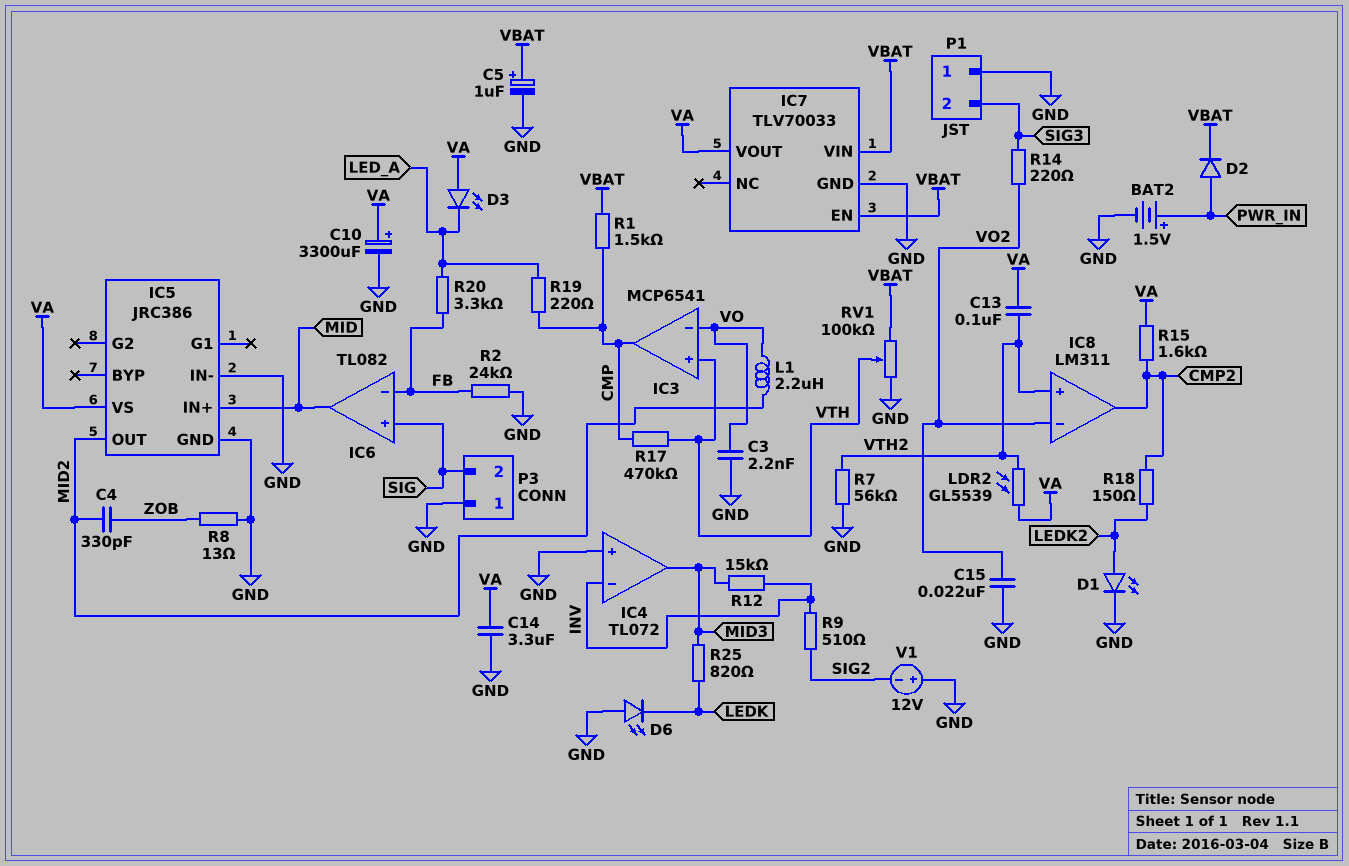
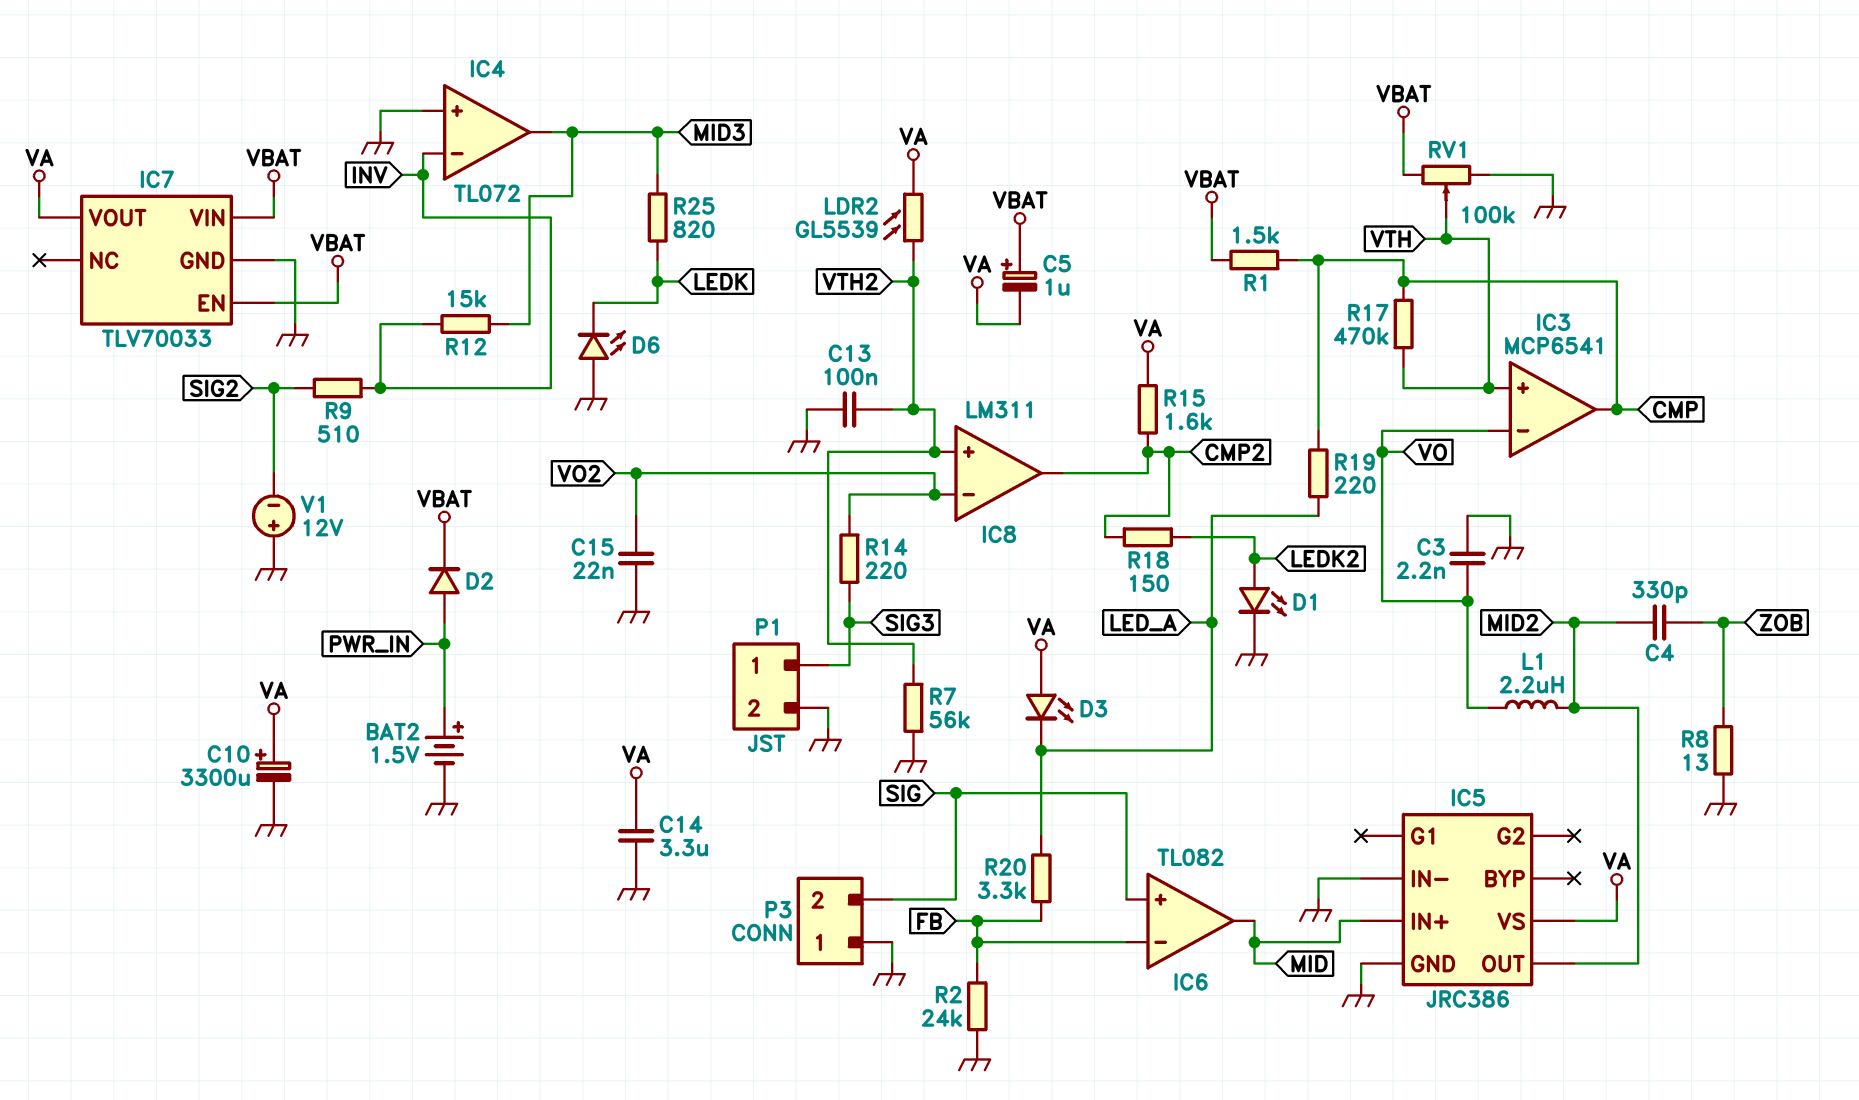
C5: 1uF (plus VBAT, minus GND) -> 1uF (plus VBAT, minus VA)
C13: 100nF (VA, VTH2) -> 100nF (GND, VTH2)
P1 pin 1: GND -> SIG3
P1 pin 2: SIG3 -> GND

